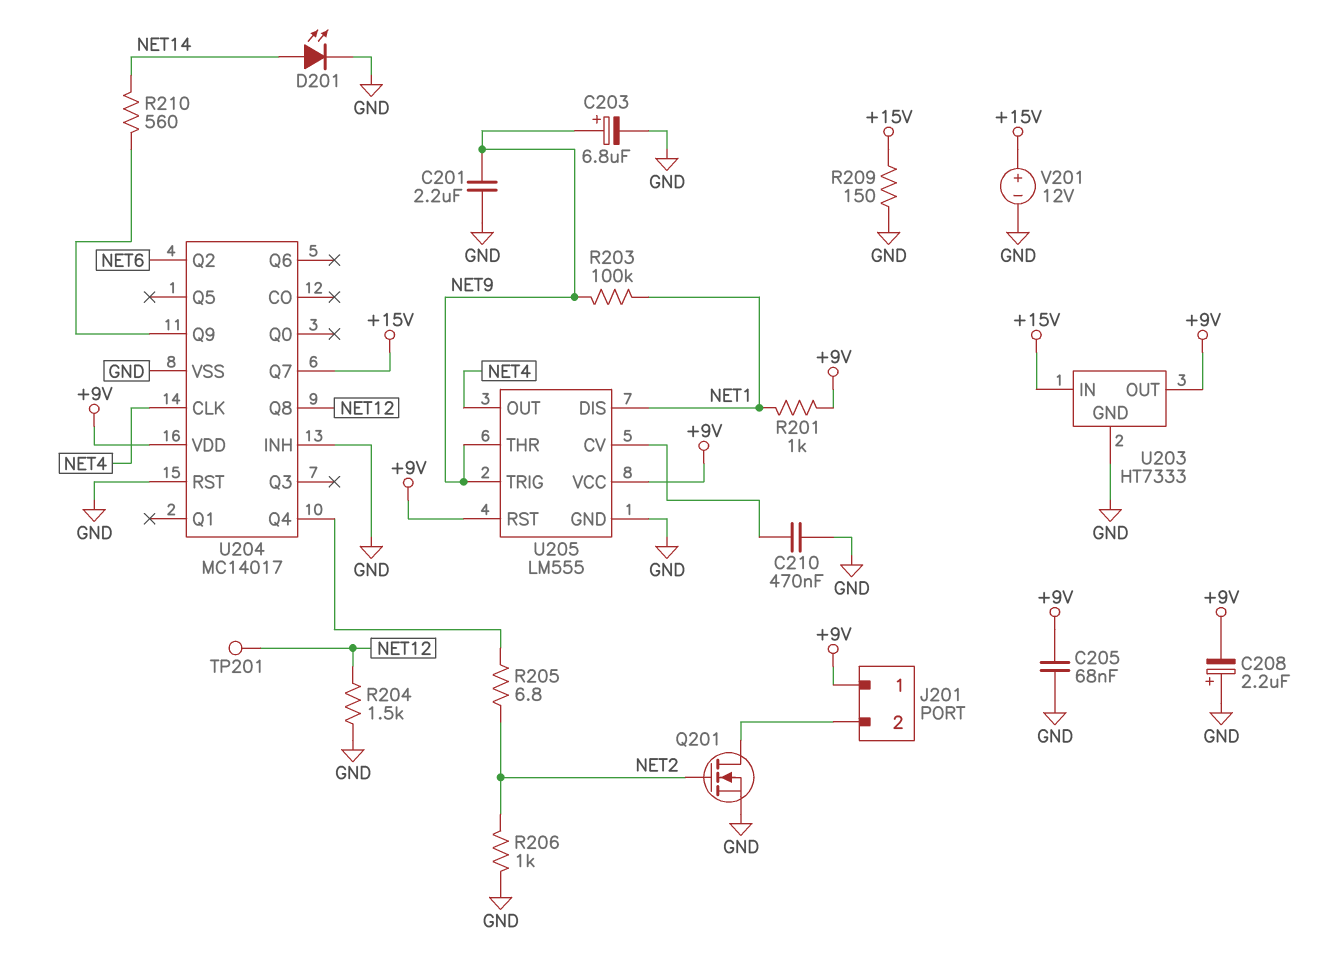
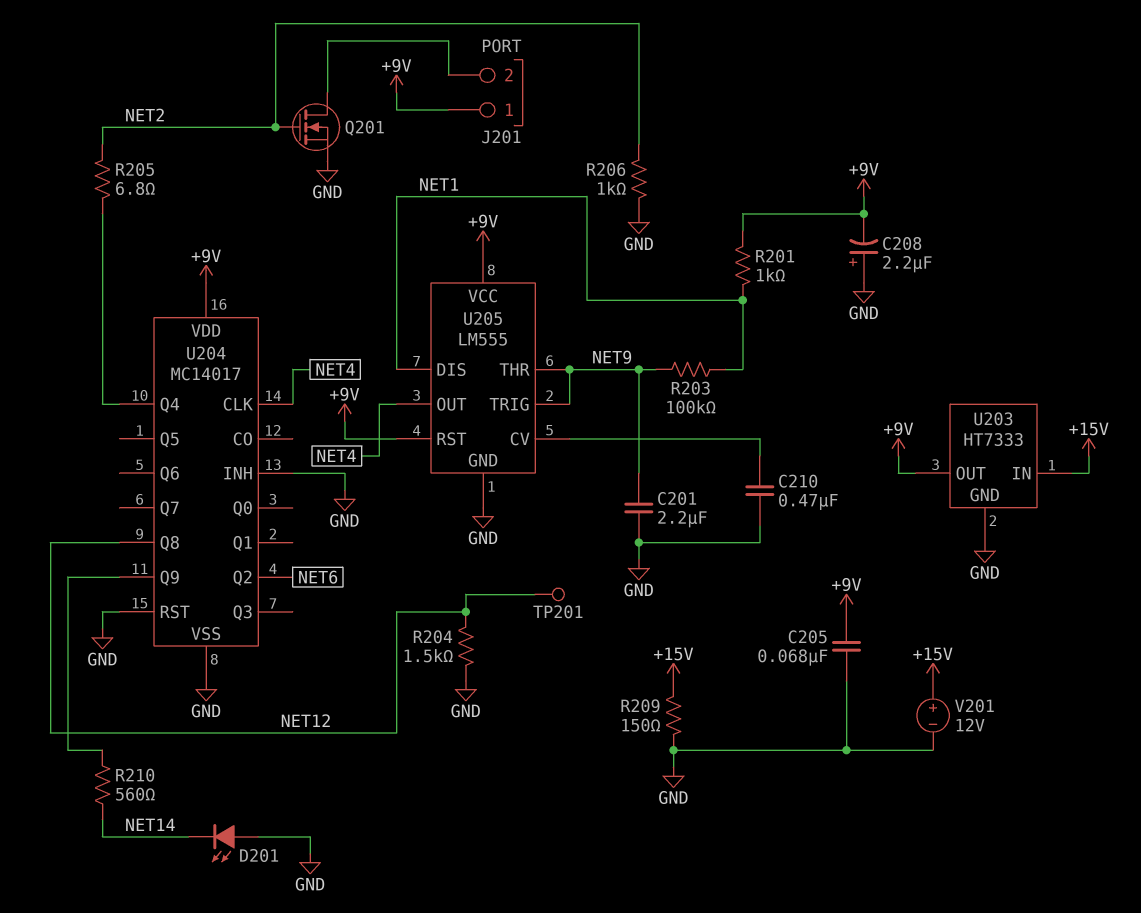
C203: 6.8uF (plus NET9, minus GND) -> none
D201: LED (A NET14, K GND) -> LED (A GND, K NET14)
U204 pin Q7: +15V -> none

